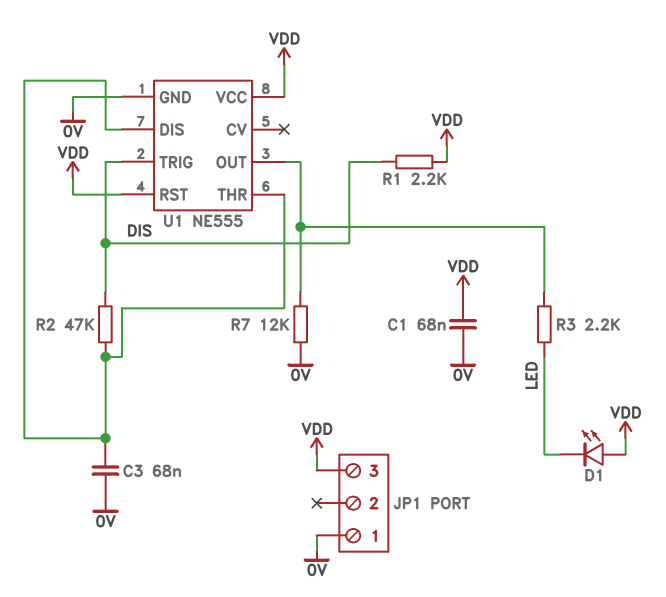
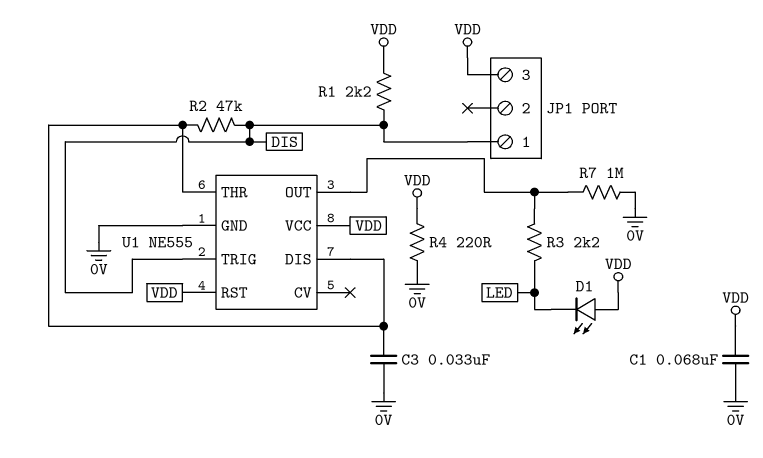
C3: 68nF (0V, U1/DIS) -> 33nF (0V, U1/DIS)
JP1 pin 1: 0V -> DIS
R4: none -> 220 (0V, VDD)
R7: 12k (0V, U1/OUT) -> 1M (0V, U1/OUT)

